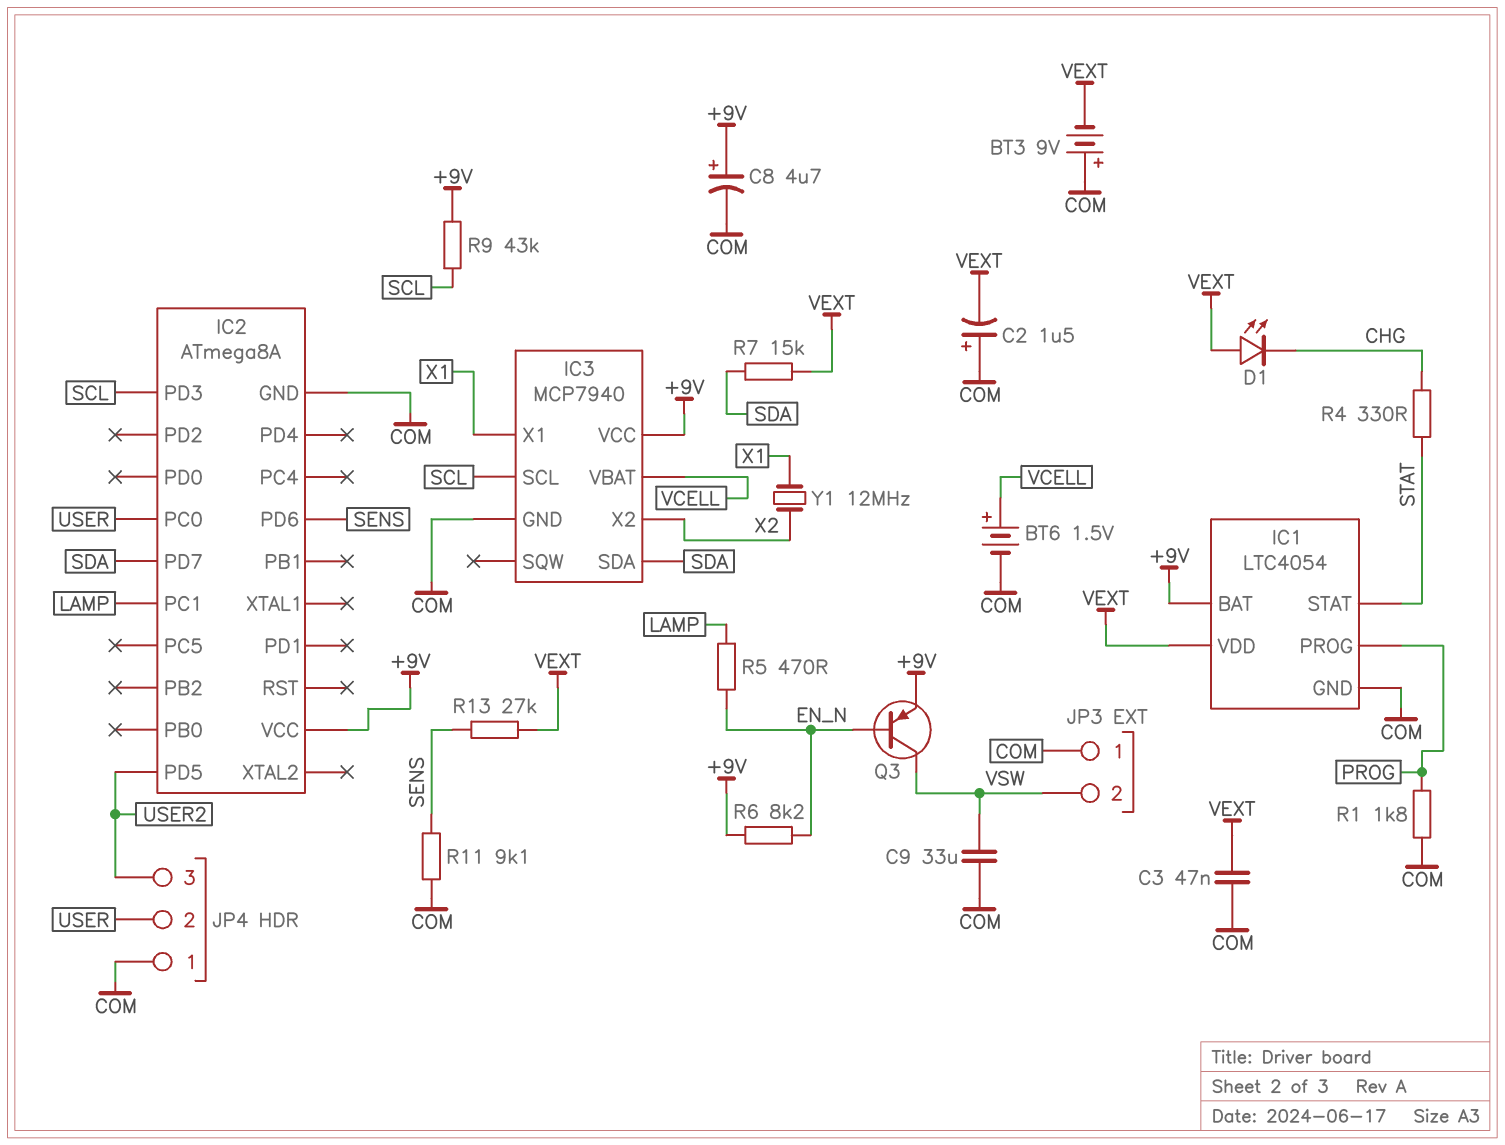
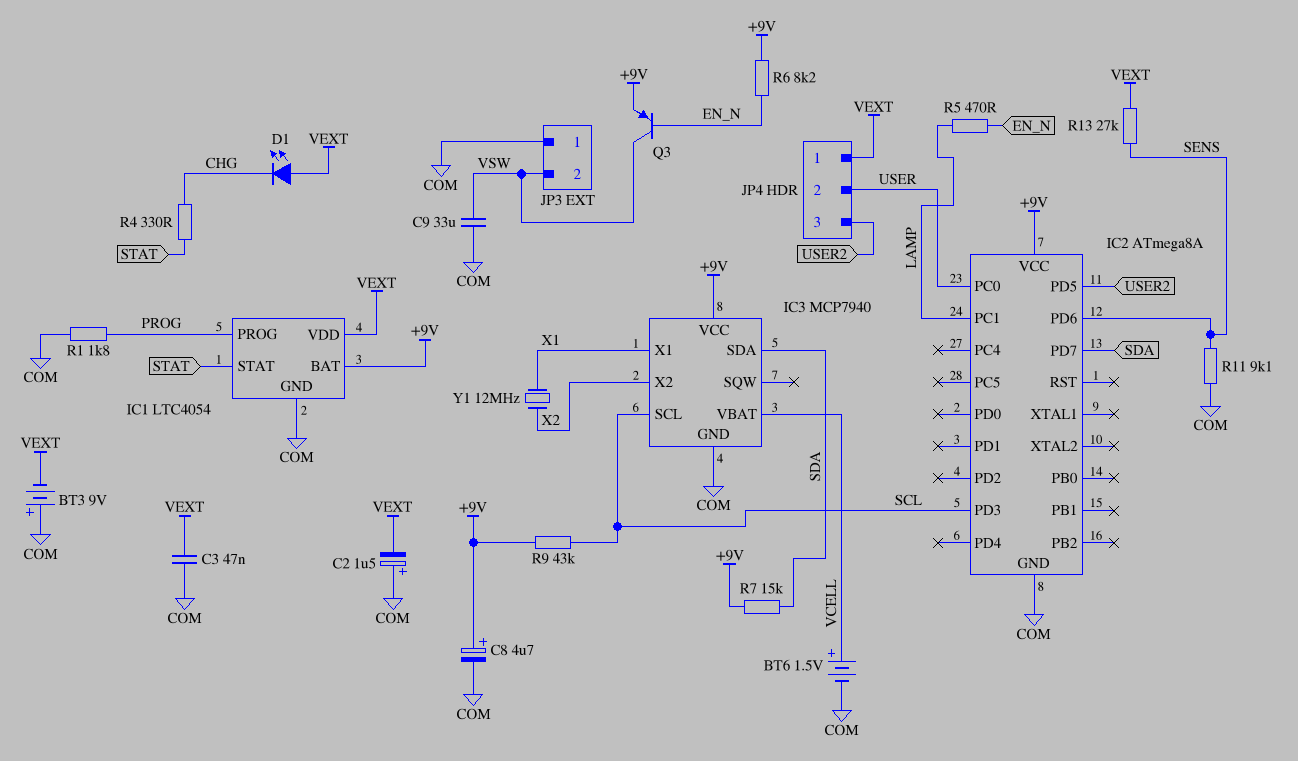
JP4 pin 1: COM -> VEXT
R7: 15k (SDA, VEXT) -> 15k (+9V, SDA)

